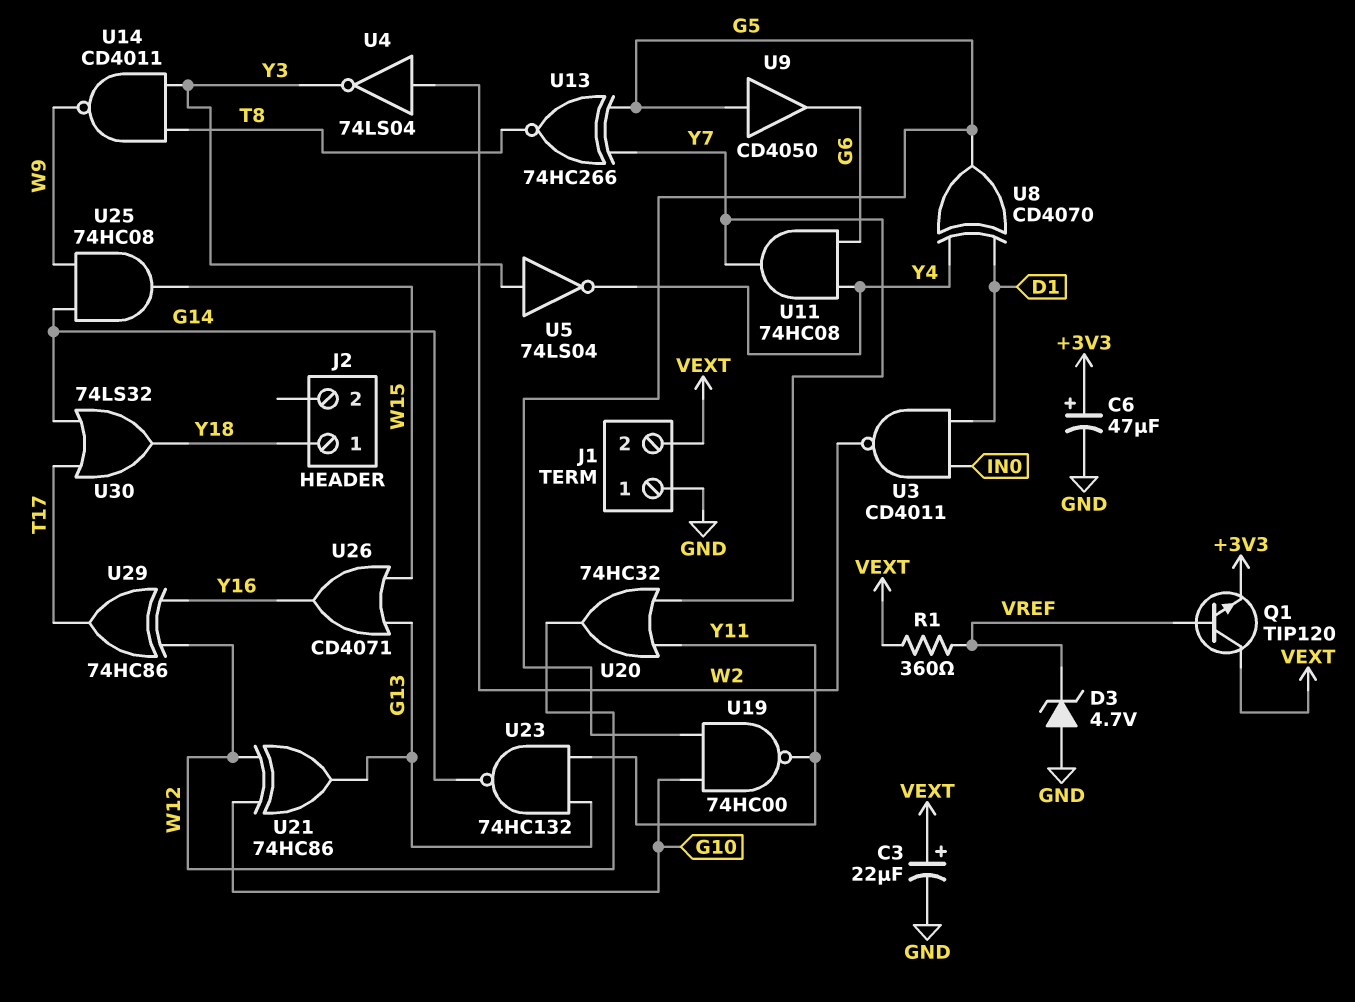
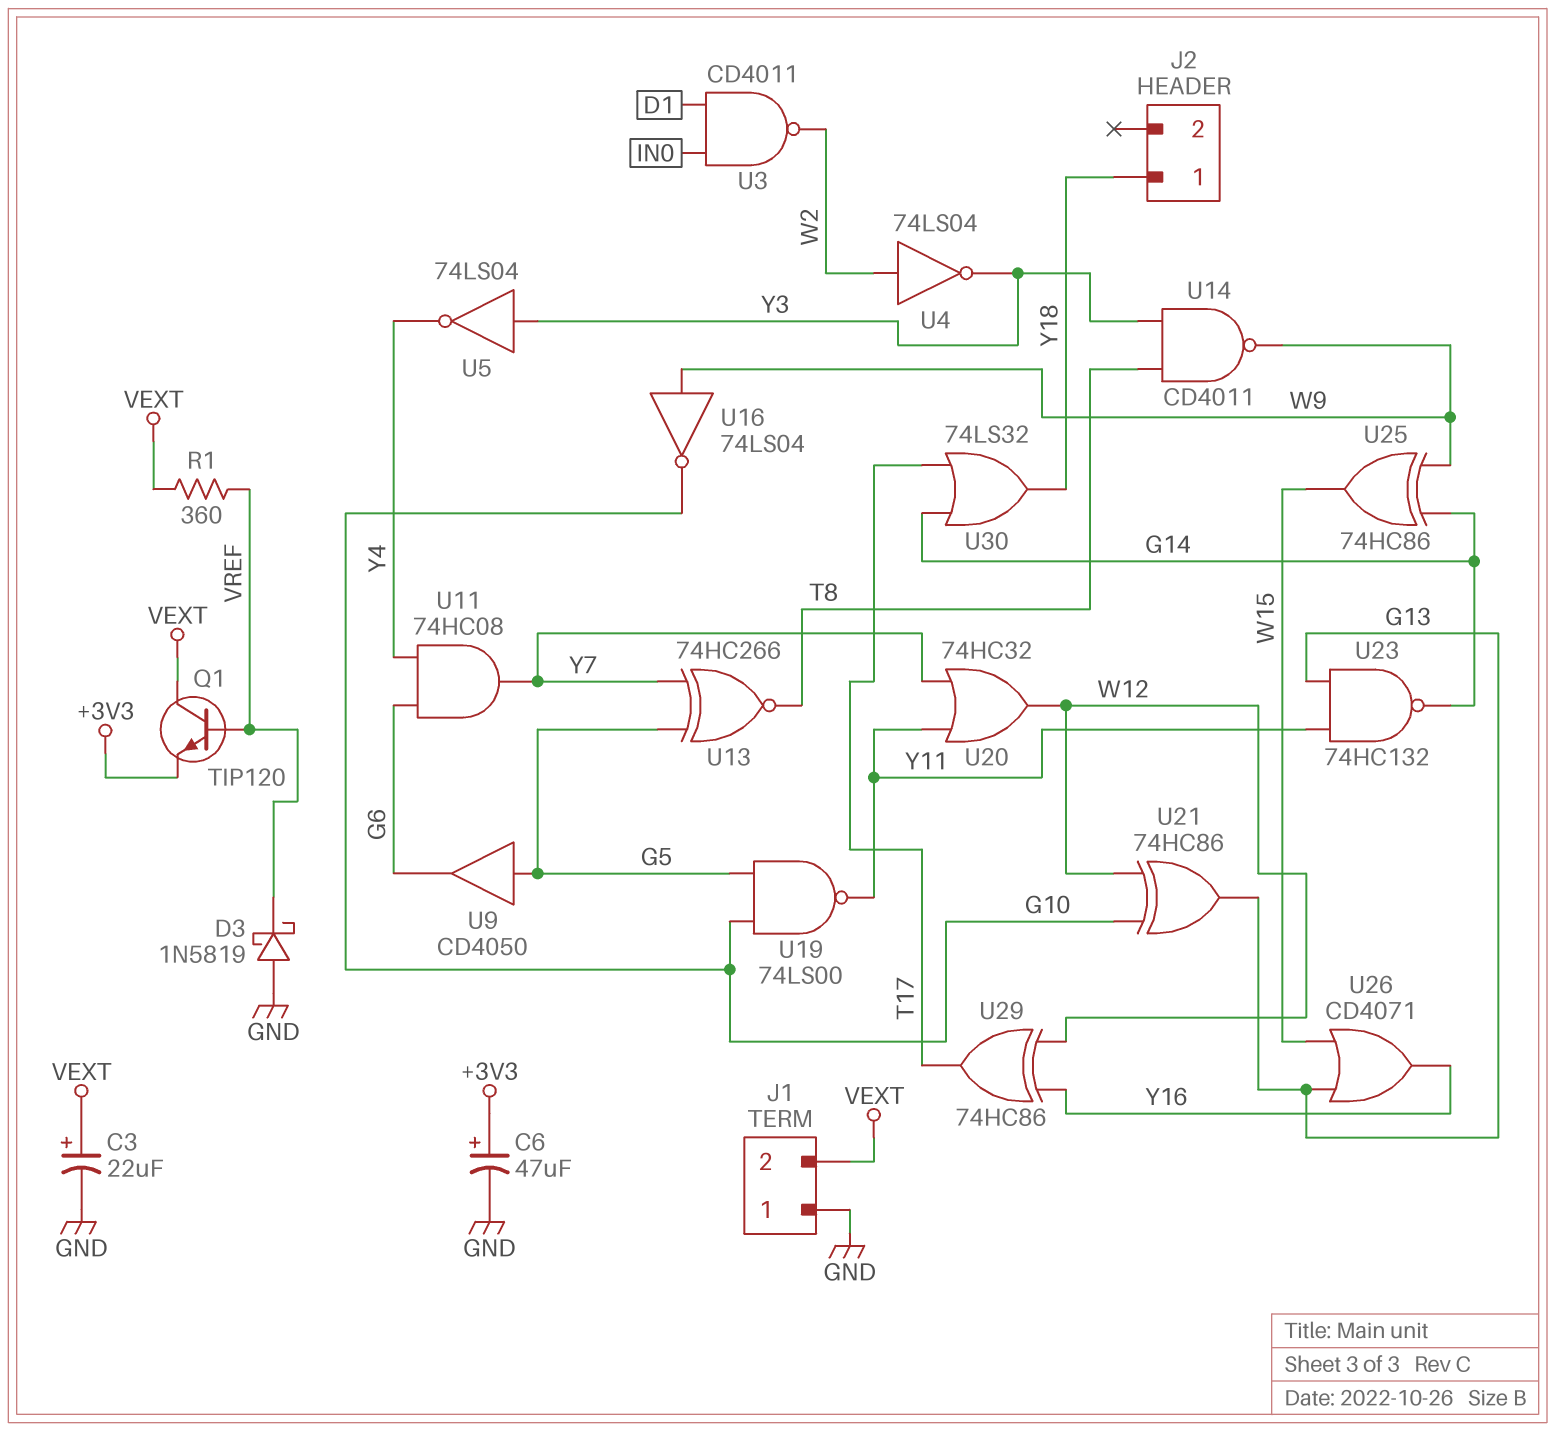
D3: zener 4.7V (A GND, K VREF) -> schottky 1N5819 (A GND, K VREF)
U8: XOR CD4070 (in D1, in Y4, out G5) -> none
U16: none -> NOT 74LS04 (in W9, out G10)
U19: NAND 74HC00 (in G5, in G10, out Y11) -> NAND 74LS00 (in G5, in G10, out Y11)
U25: AND 74HC08 (in G14, in W9, out W15) -> XOR 74HC86 (in G14, in W9, out W15)

